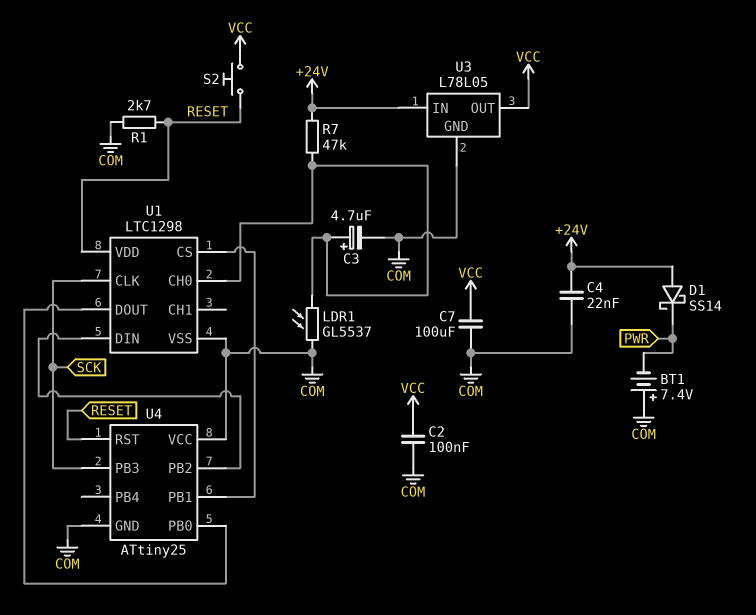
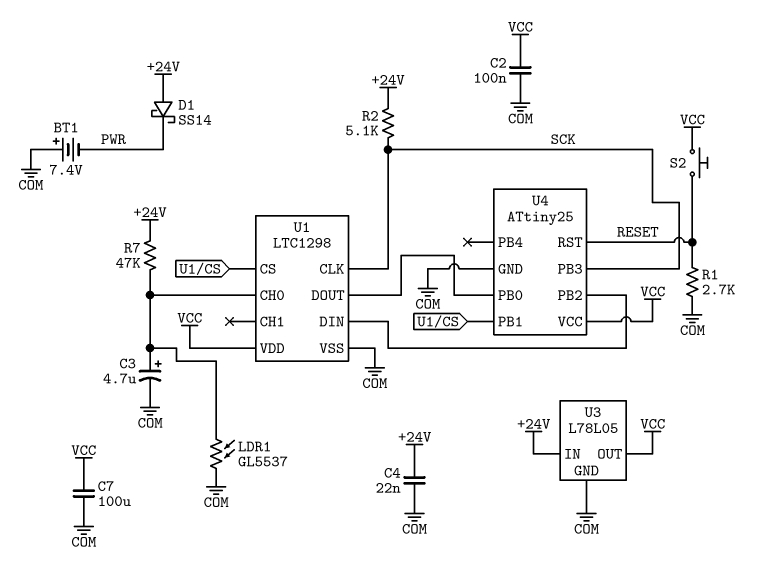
R2: none -> 5.1k (+24V, SCK)
U1 pin VDD: RESET -> VCC
U4 pin VCC: COM -> VCC

